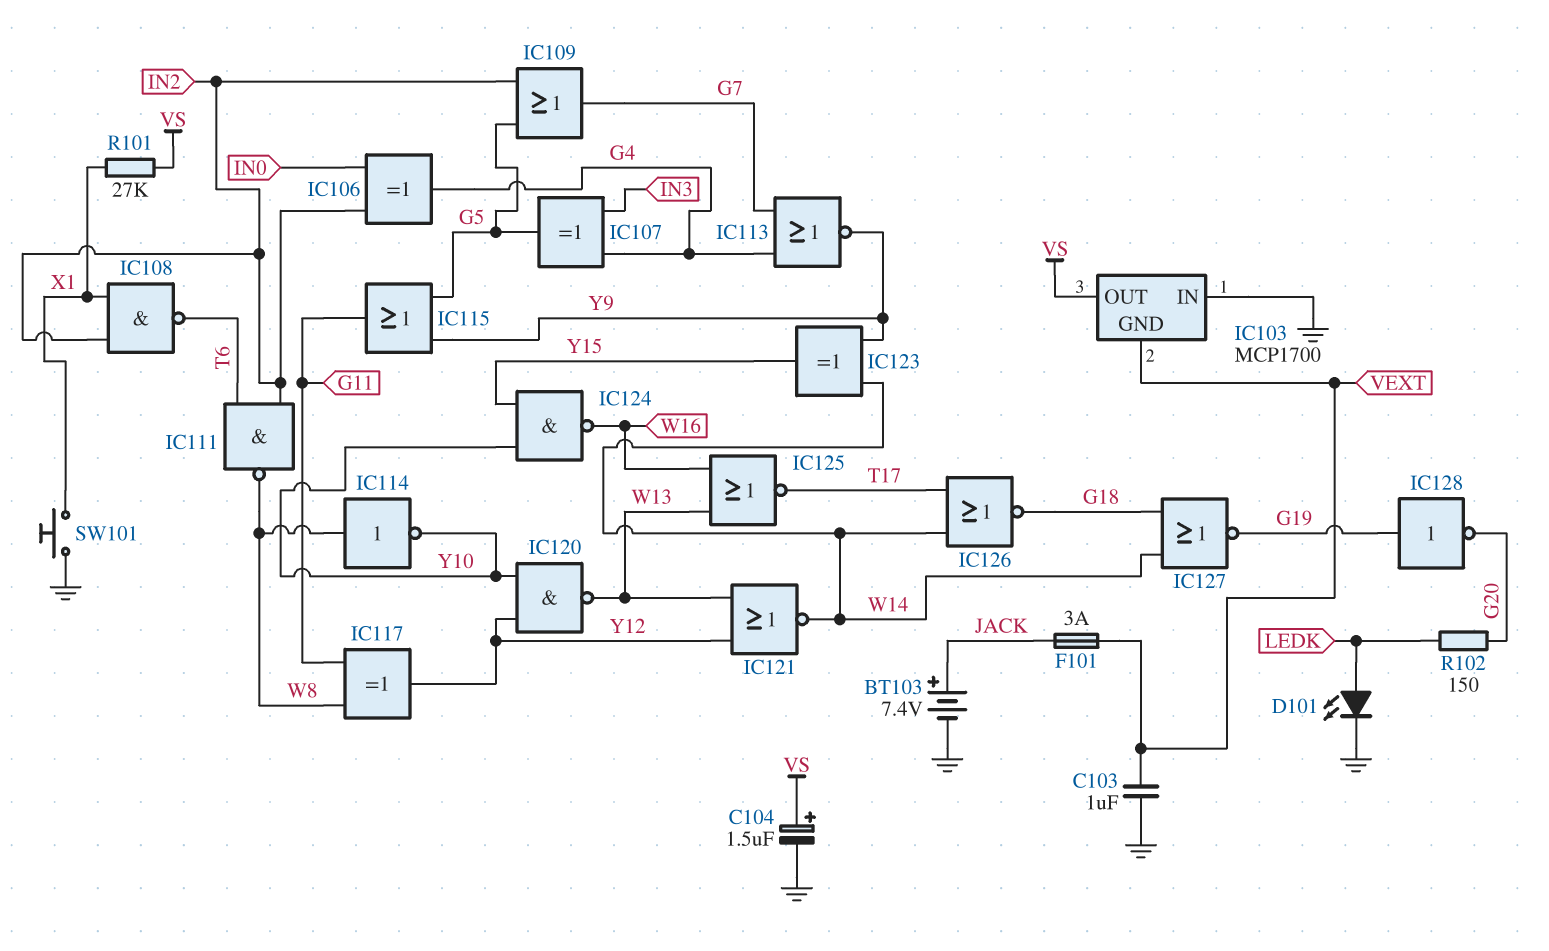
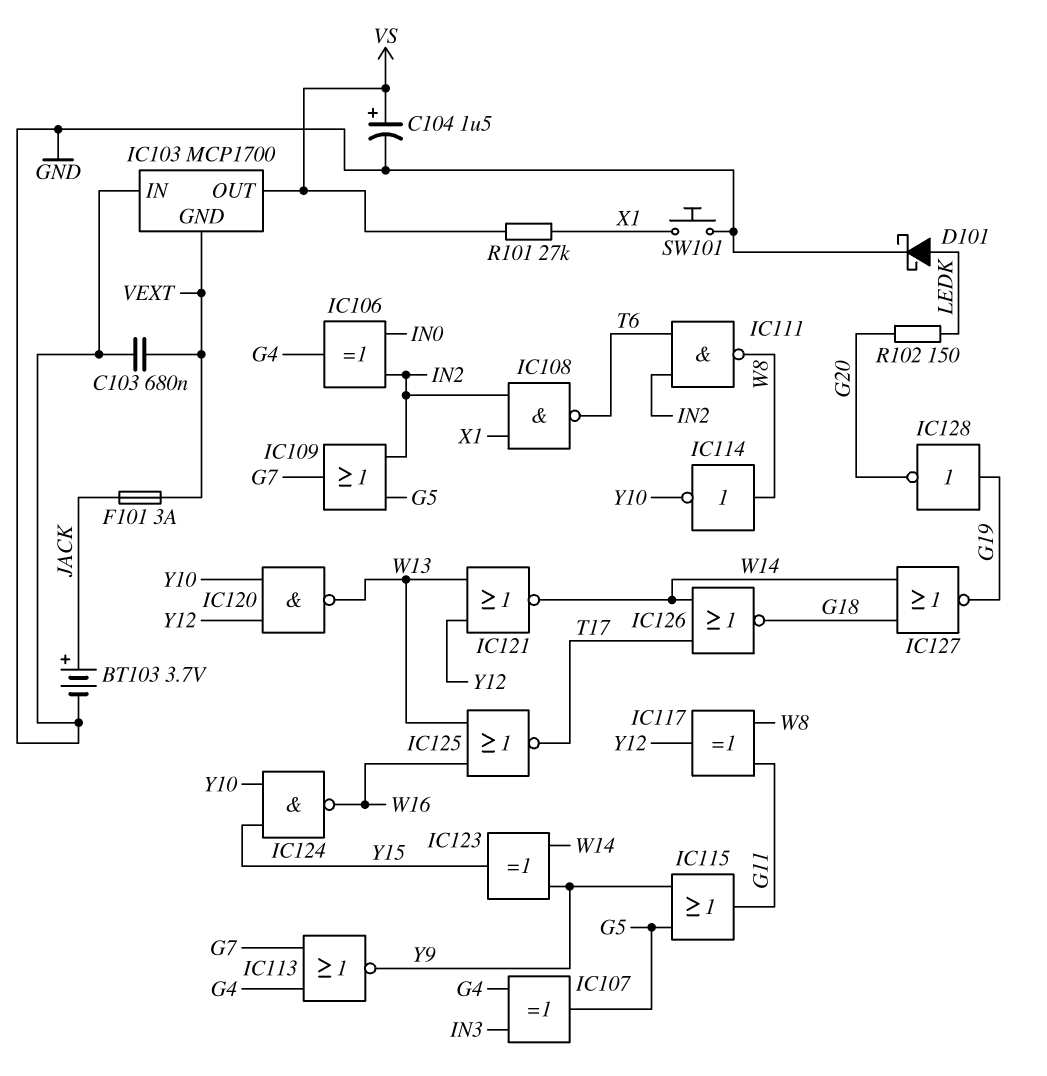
BT103: 7.4V (plus JACK, minus GND) -> 3.7V (plus JACK, minus GND)
C103: 1uF (GND, VEXT) -> 680nF (GND, VEXT)
D101: LED (A LEDK, K GND) -> schottky (A LEDK, K GND)

